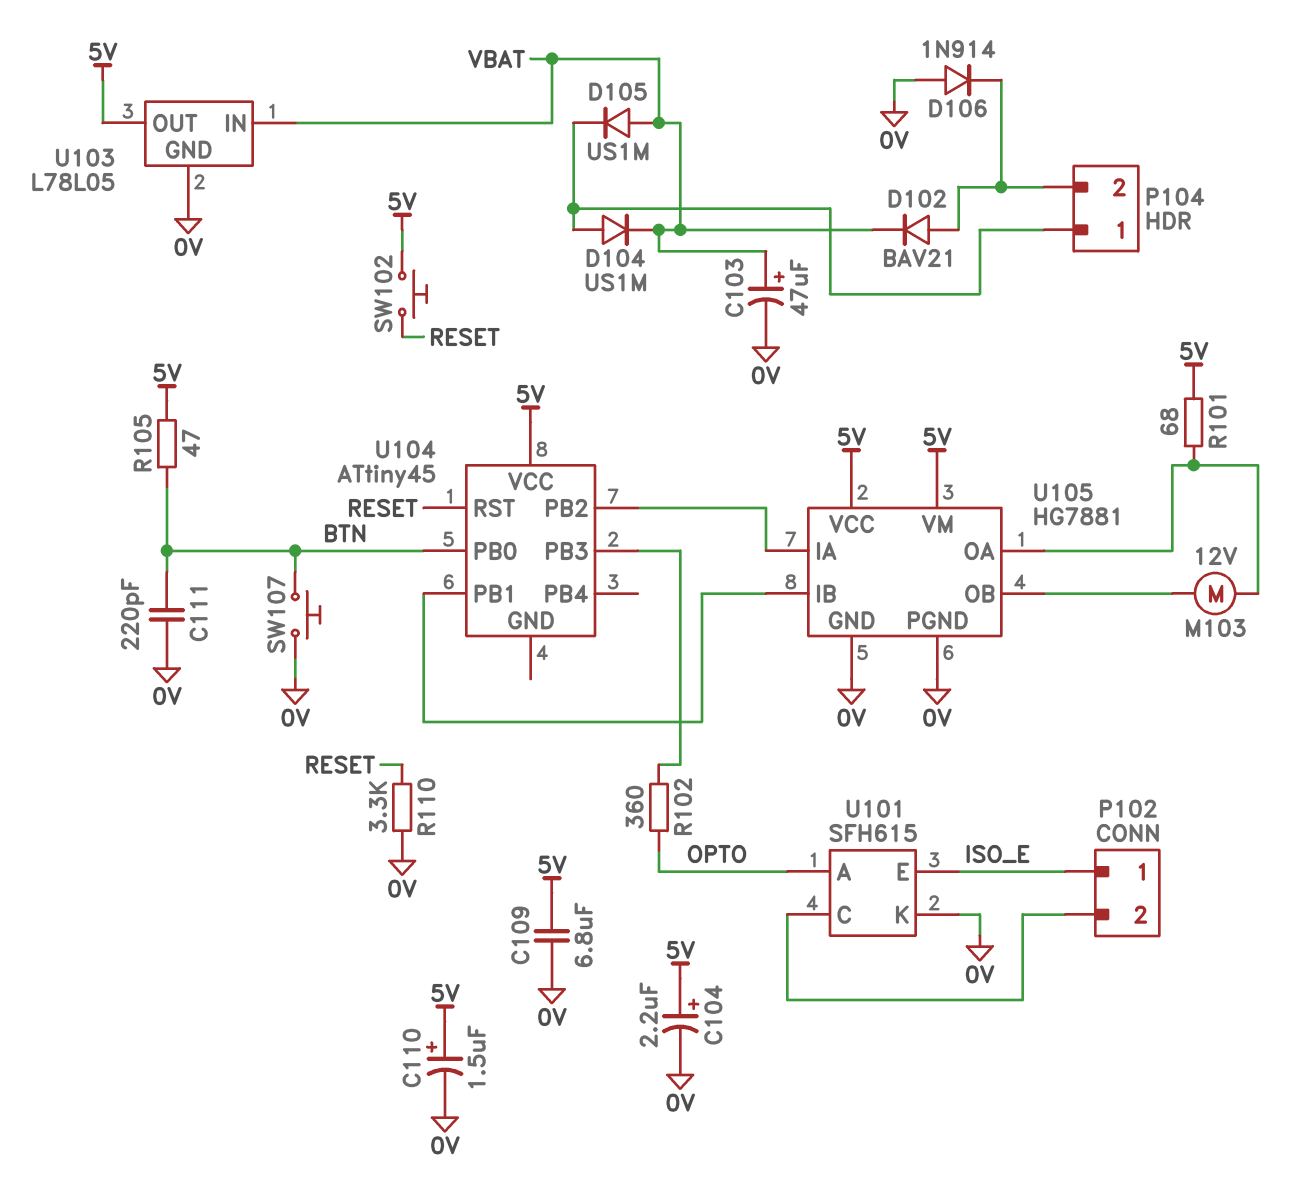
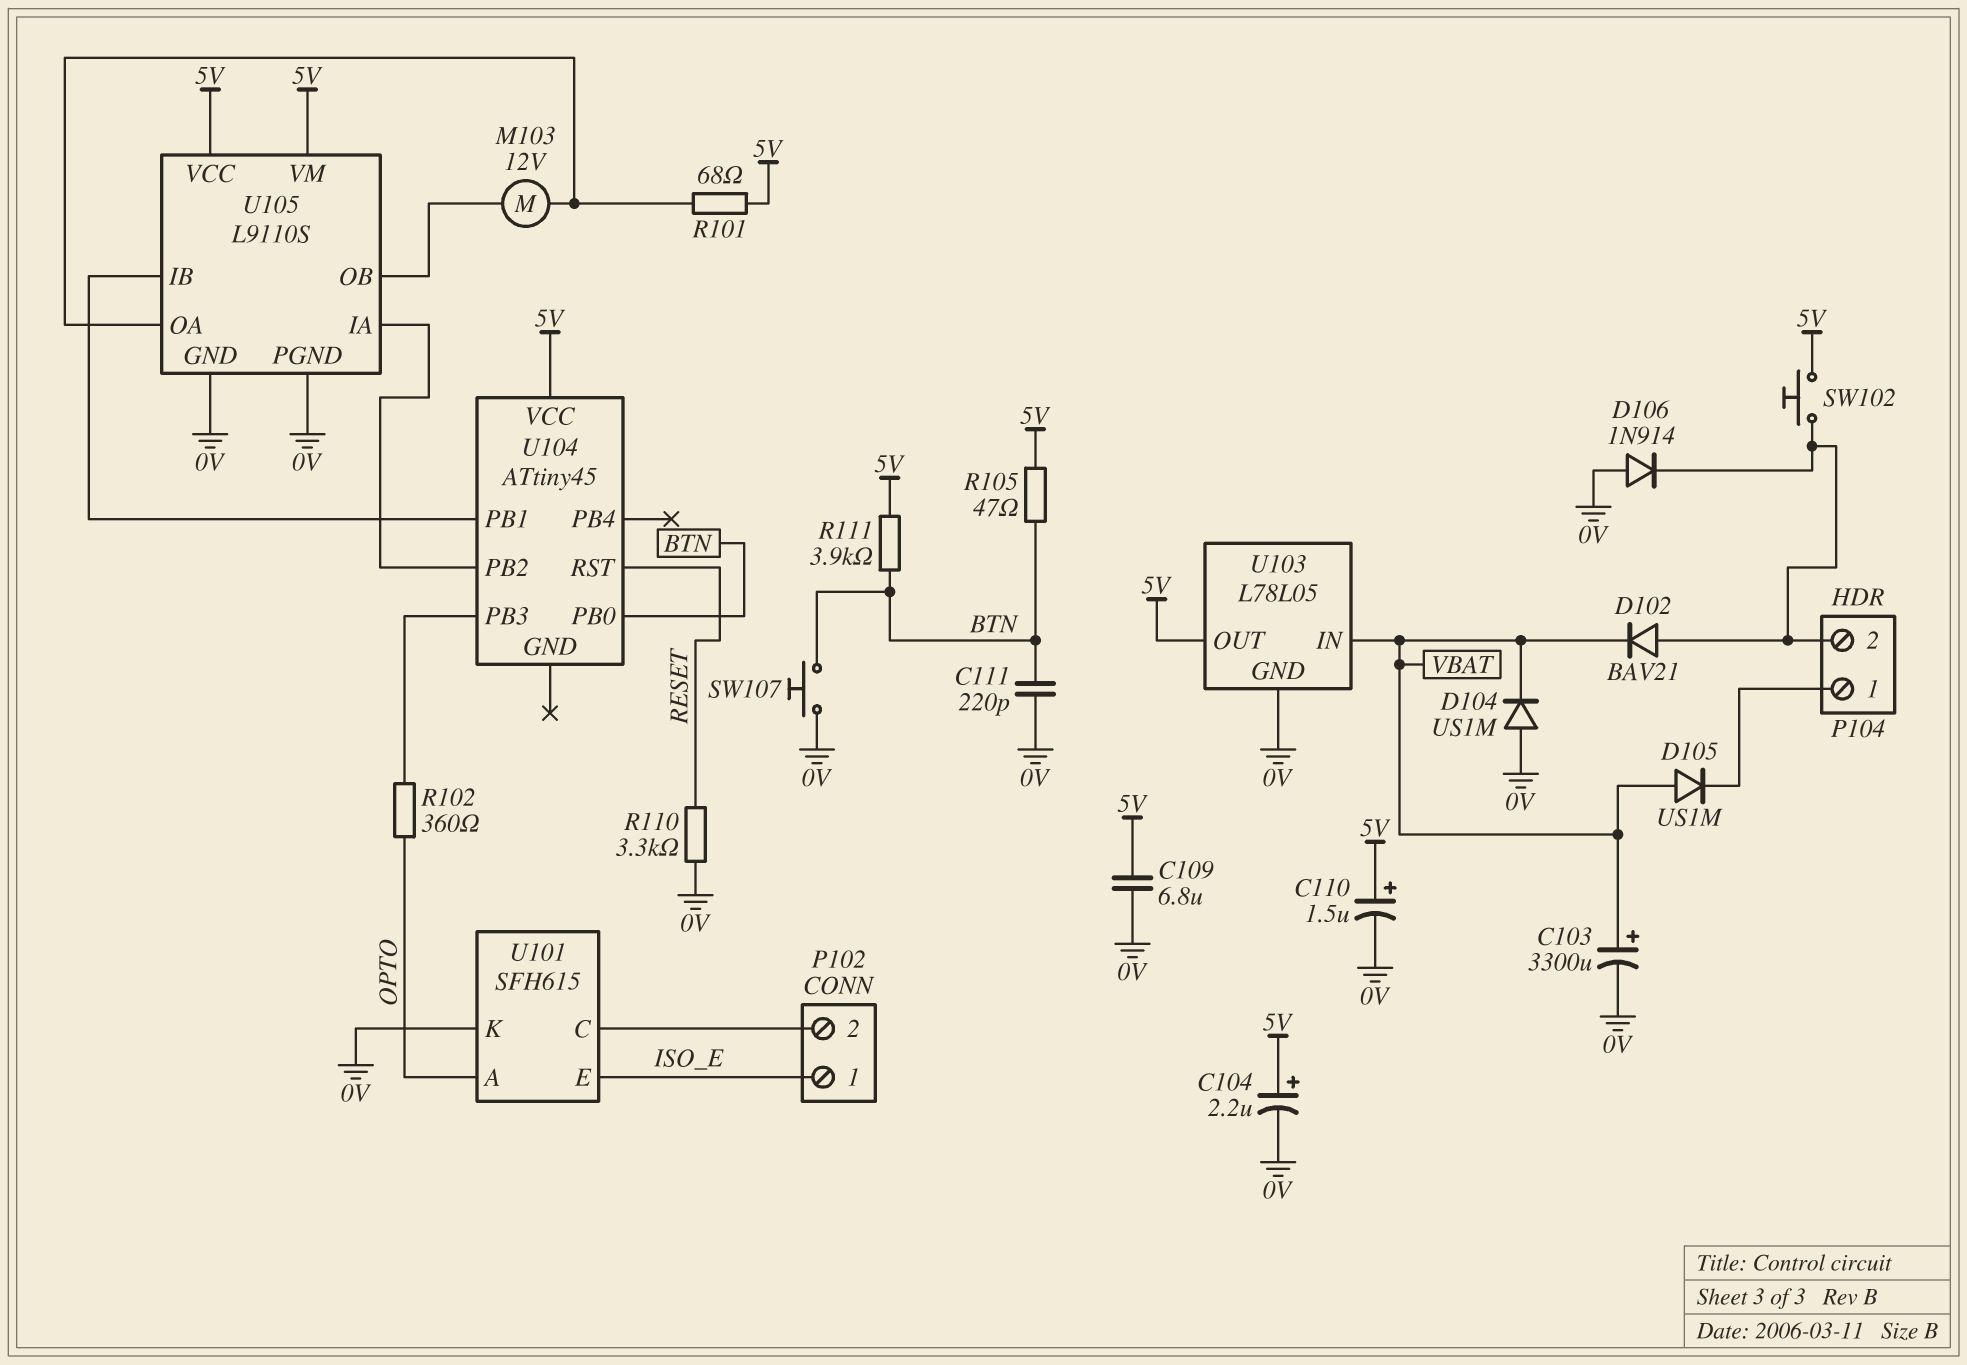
C103: 47uF (plus VBAT, minus 0V) -> 3300uF (plus VBAT, minus 0V)
D104: diode US1M (A P104/1, K VBAT) -> diode US1M (A 0V, K VBAT)
R111: none -> 3.9k (5V, BTN)
SW102: button (5V, RESET) -> button (5V, P104/2)
U105: HG7881 -> L9110S

